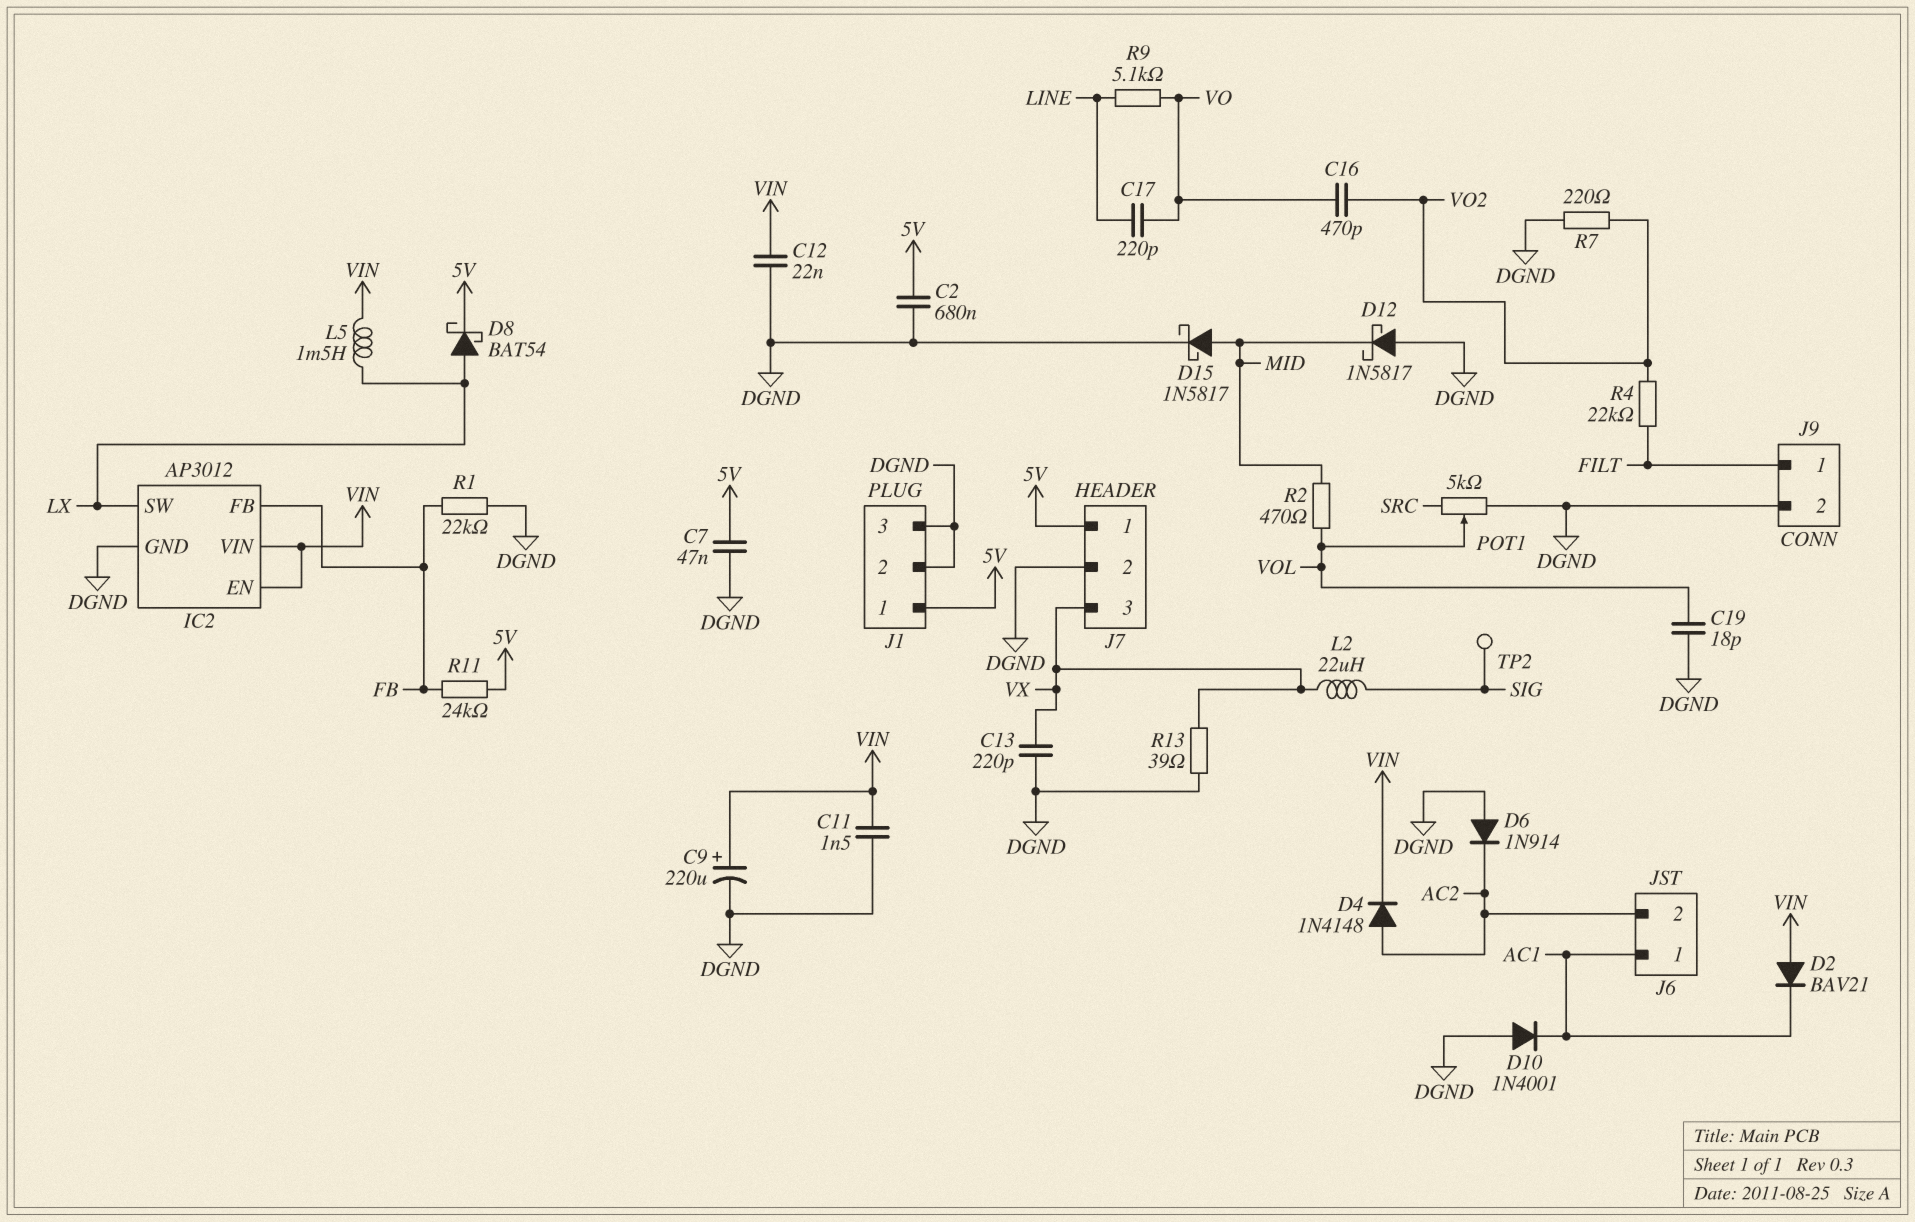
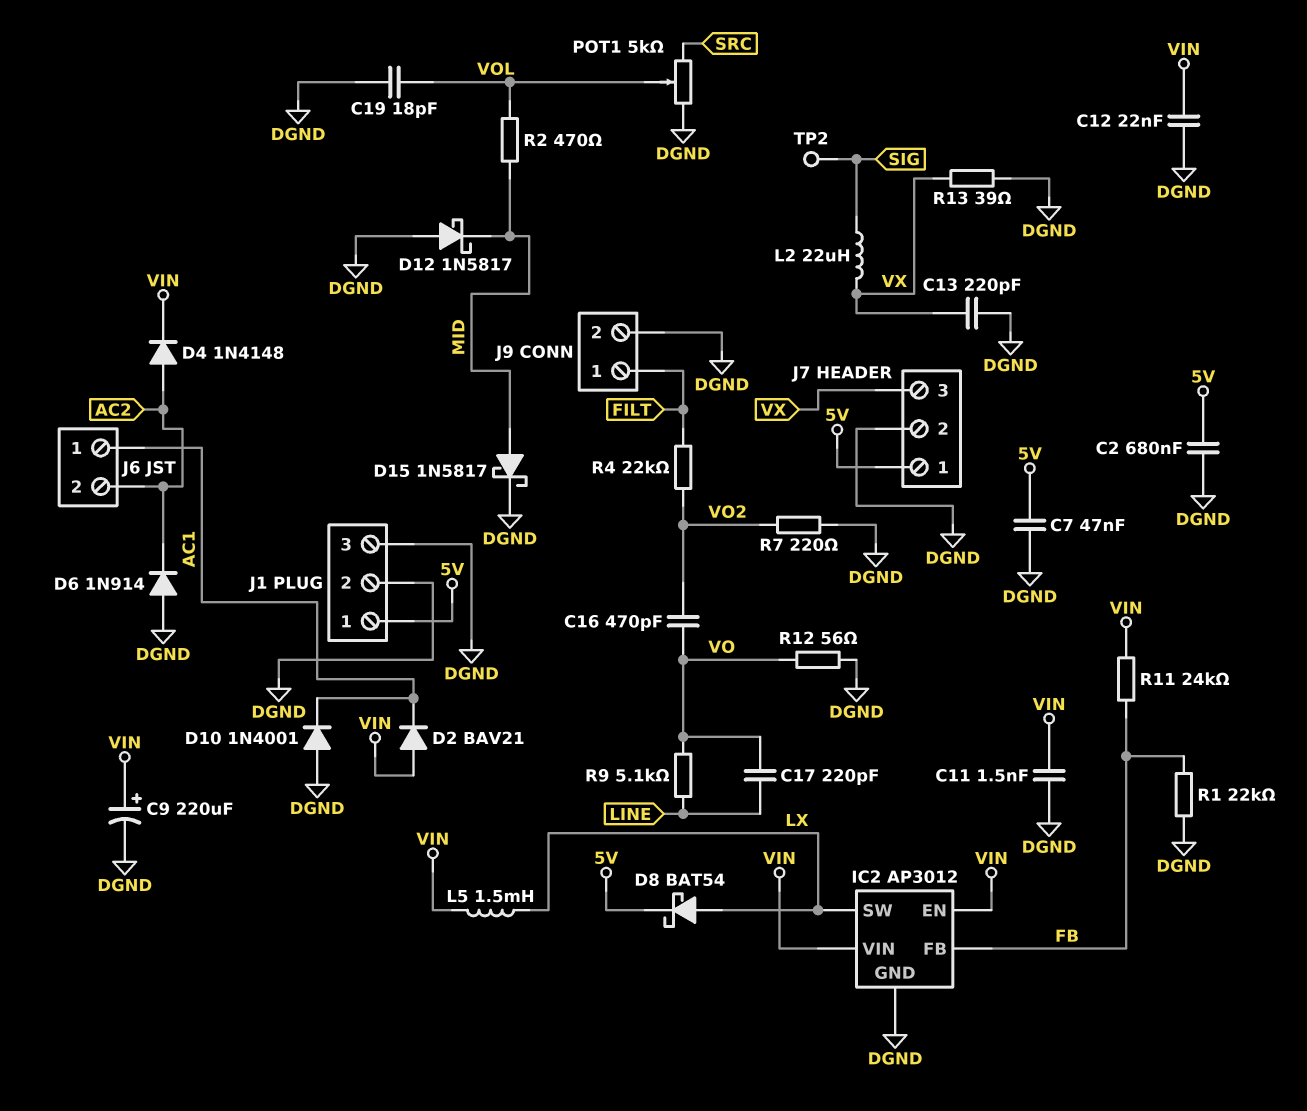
R11: 24k (5V, FB) -> 24k (FB, VIN)
R12: none -> 56 (DGND, VO)

